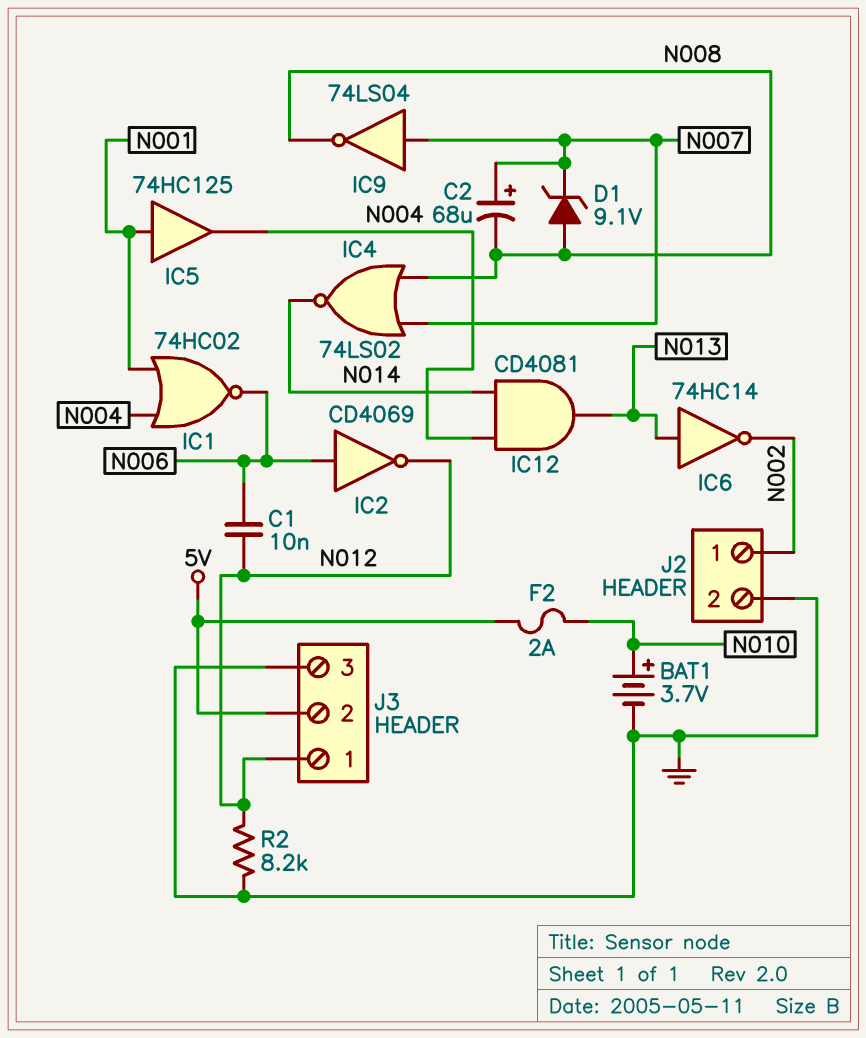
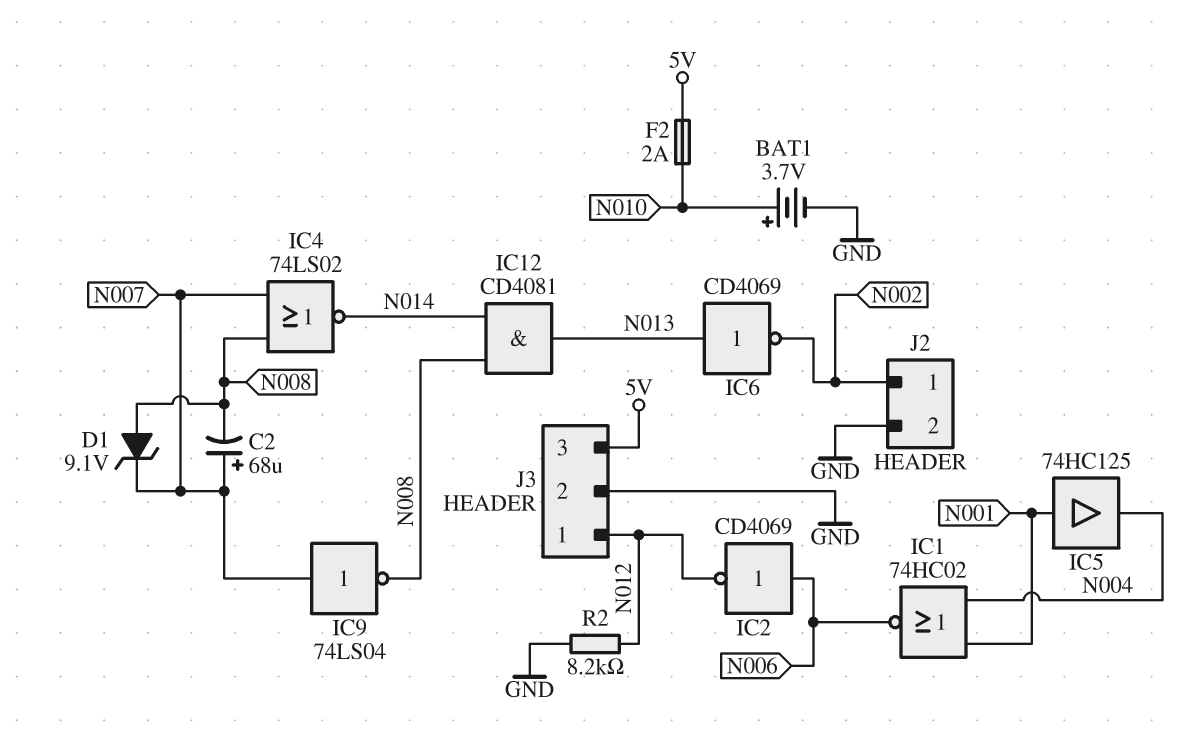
C1: 10nF (N006, N012) -> none
IC6: NOT 74HC14 (in N013, out N002) -> NOT CD4069 (in N013, out N002)
IC12: AND CD4081 (in N004, in N014, out N013) -> AND CD4081 (in N008, in N014, out N013)
J3 pin 2: 5V -> GND
J3 pin 3: GND -> 5V

